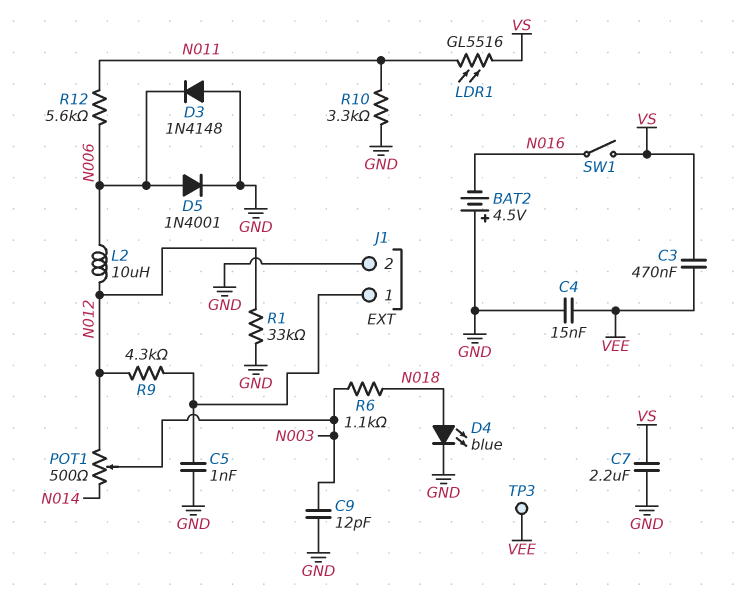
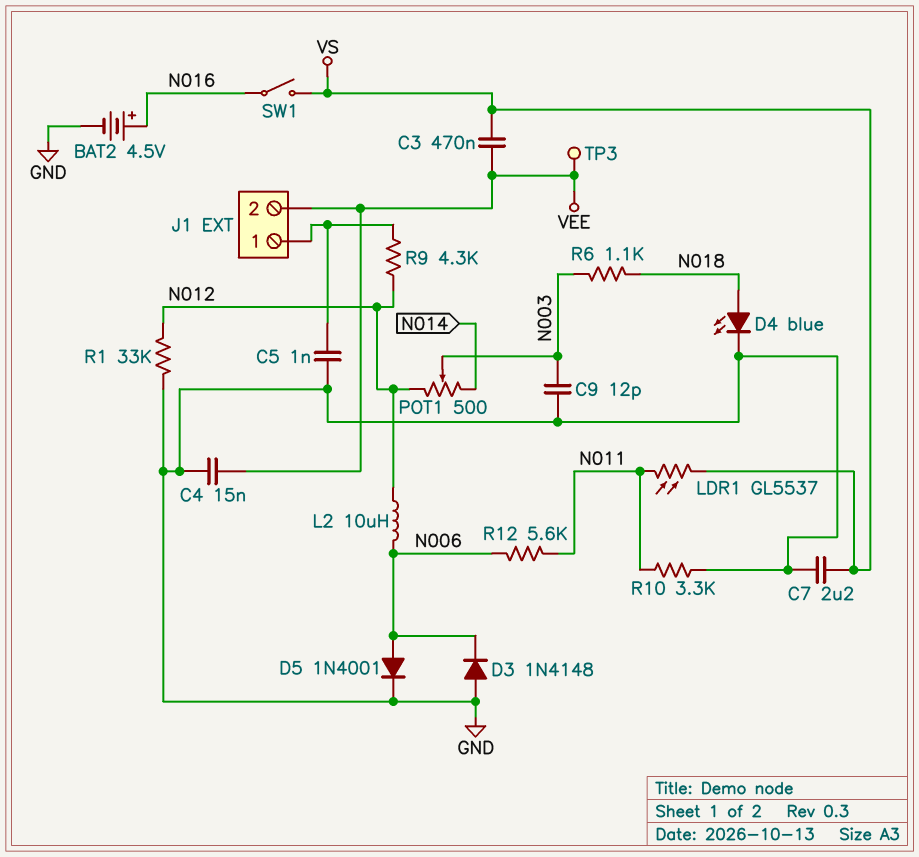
BAT2: 4.5V (plus GND, minus N016) -> 4.5V (plus N016, minus GND)
J1 pin 2: GND -> VEE
LDR1: GL5516 (N011, VS) -> GL5537 (N011, VS)

